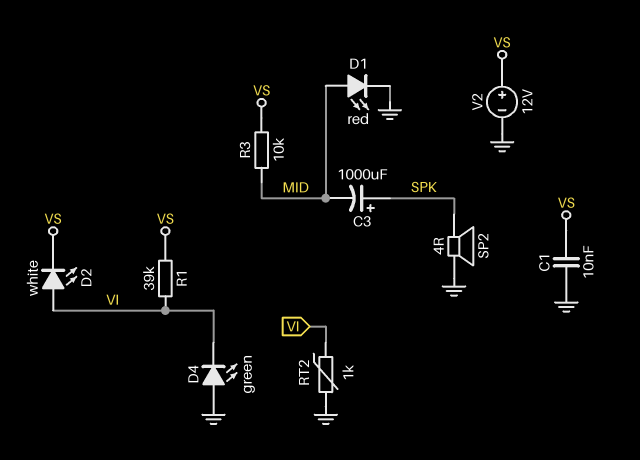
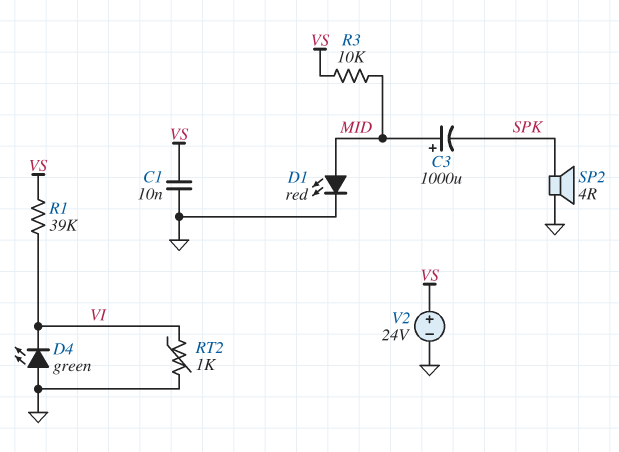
C3: 1000uF (plus SPK, minus MID) -> 1000uF (plus MID, minus SPK)
D2: LED white (A VI, K VS) -> none
V2: 12V (plus VS, minus GND) -> 24V (plus VS, minus GND)

